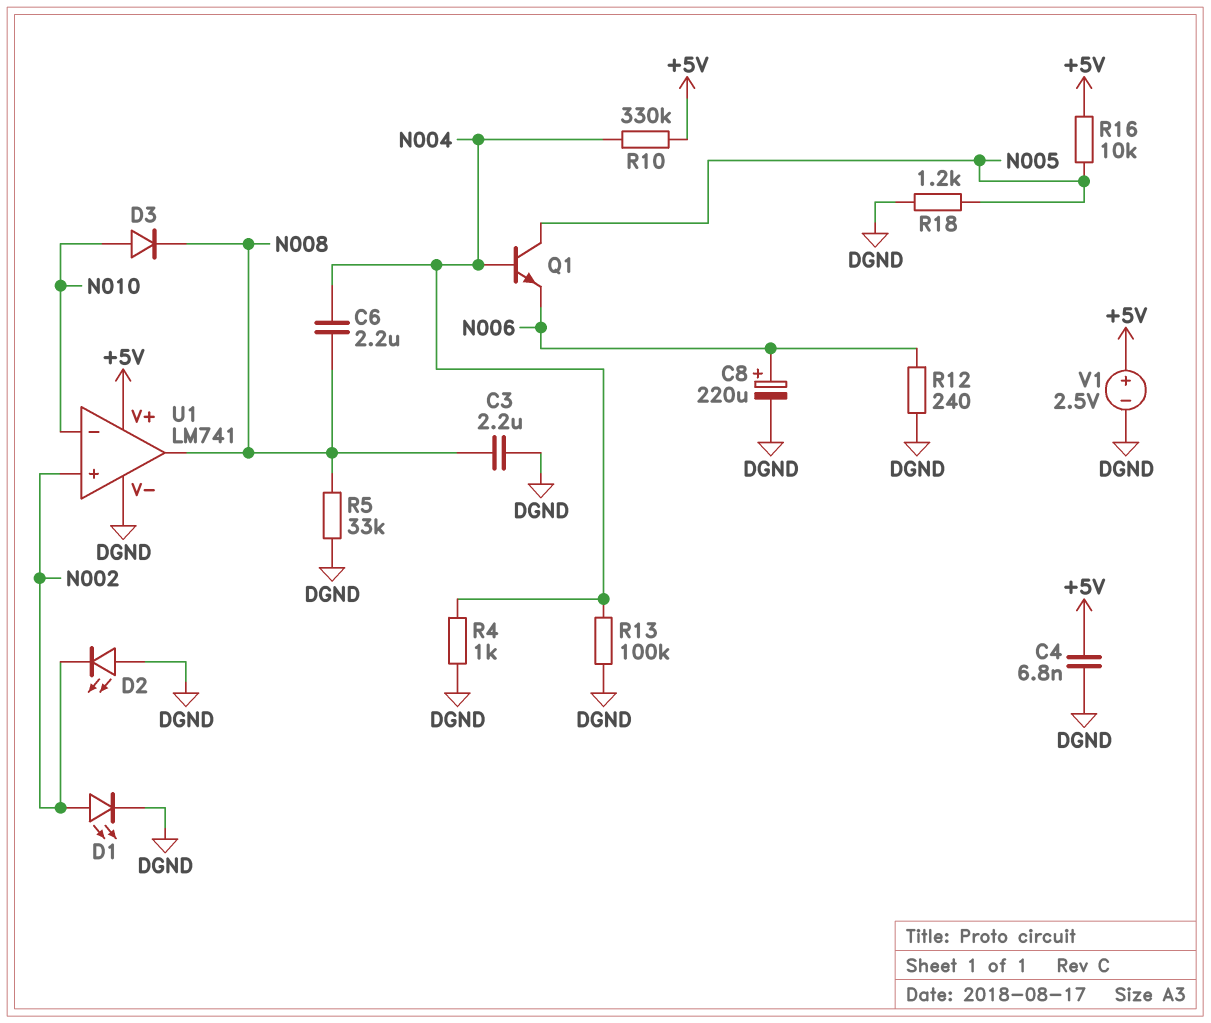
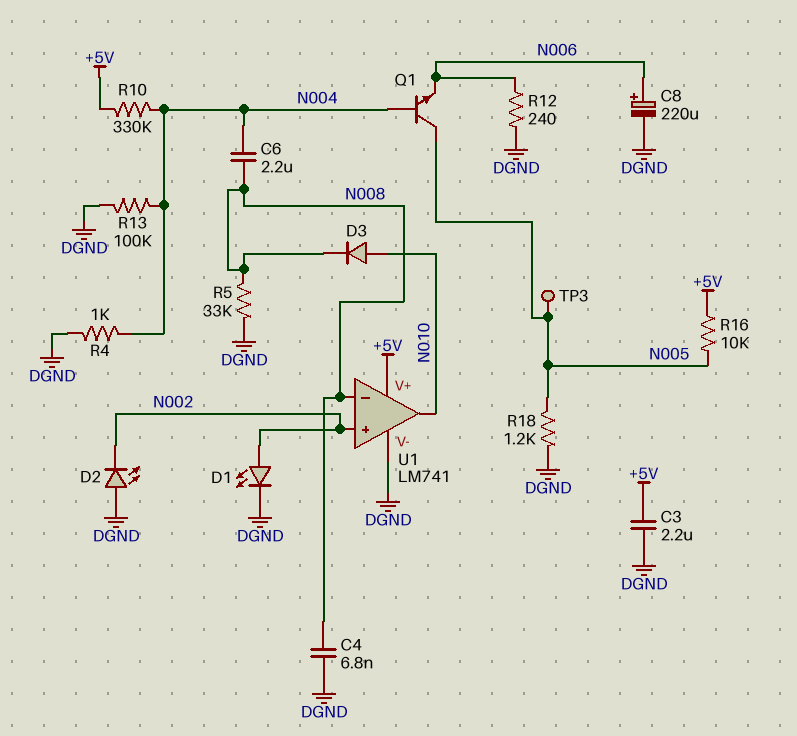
C3: 2.2uF (DGND, N008) -> 2.2uF (+5V, DGND)
C4: 6.8nF (+5V, DGND) -> 6.8nF (DGND, N008)
TP3: none -> test point (N005)
U1 pin in-: N010 -> N008
U1 pin out: N008 -> N010
V1: 2.5V (plus +5V, minus DGND) -> none

